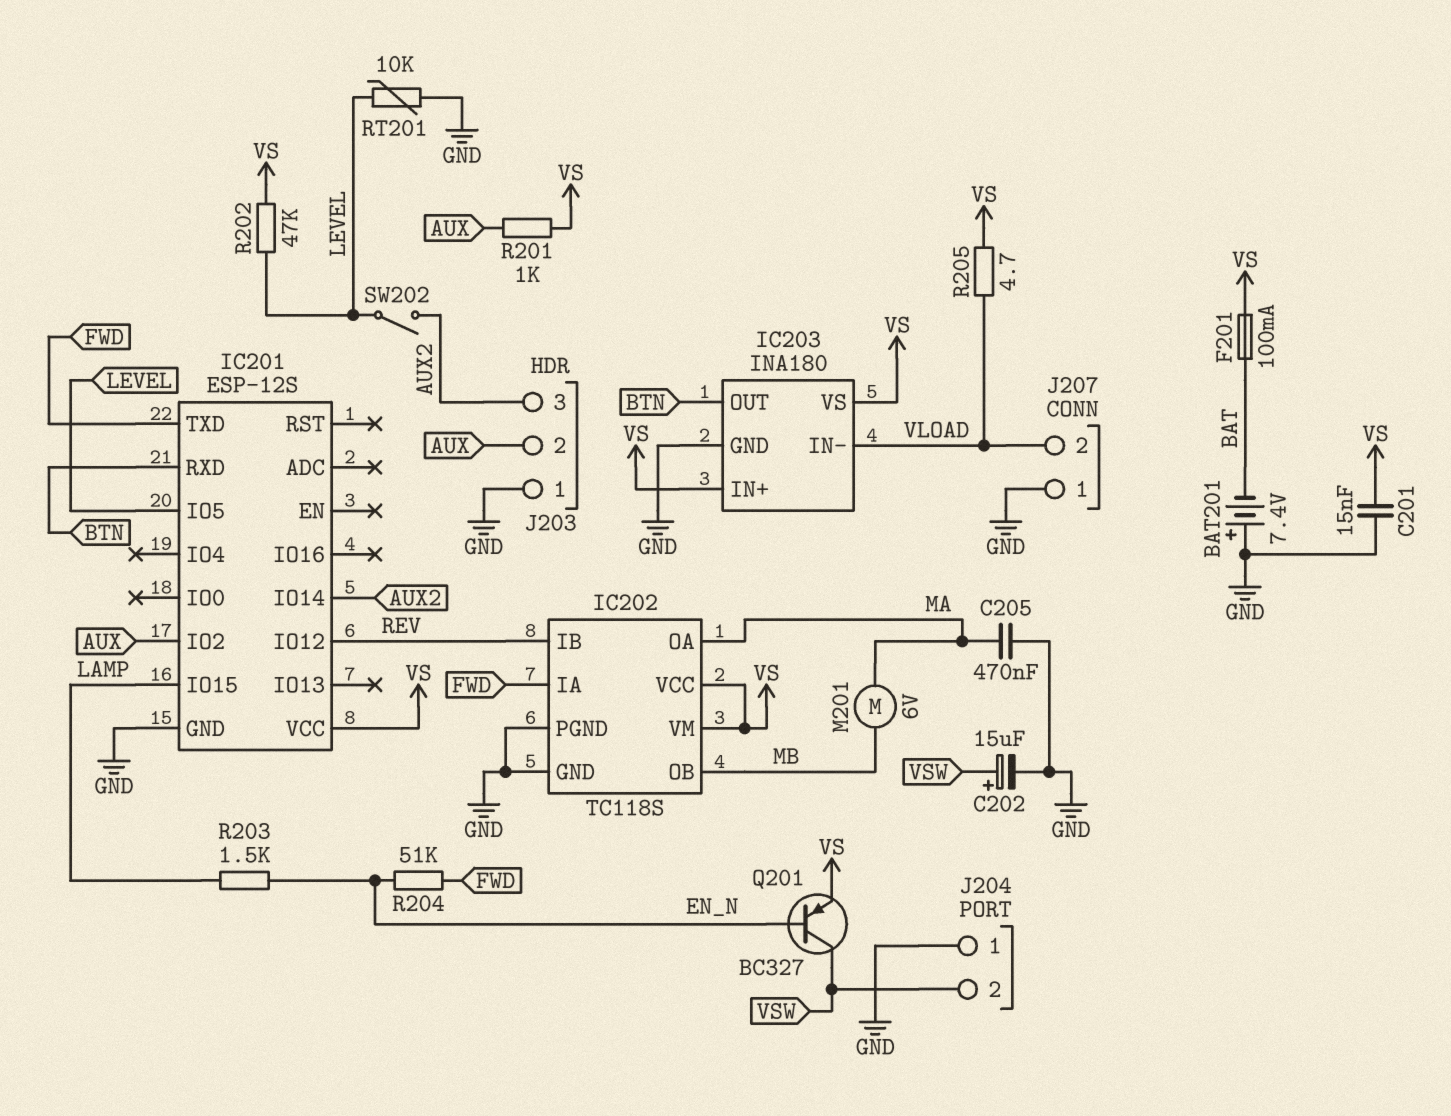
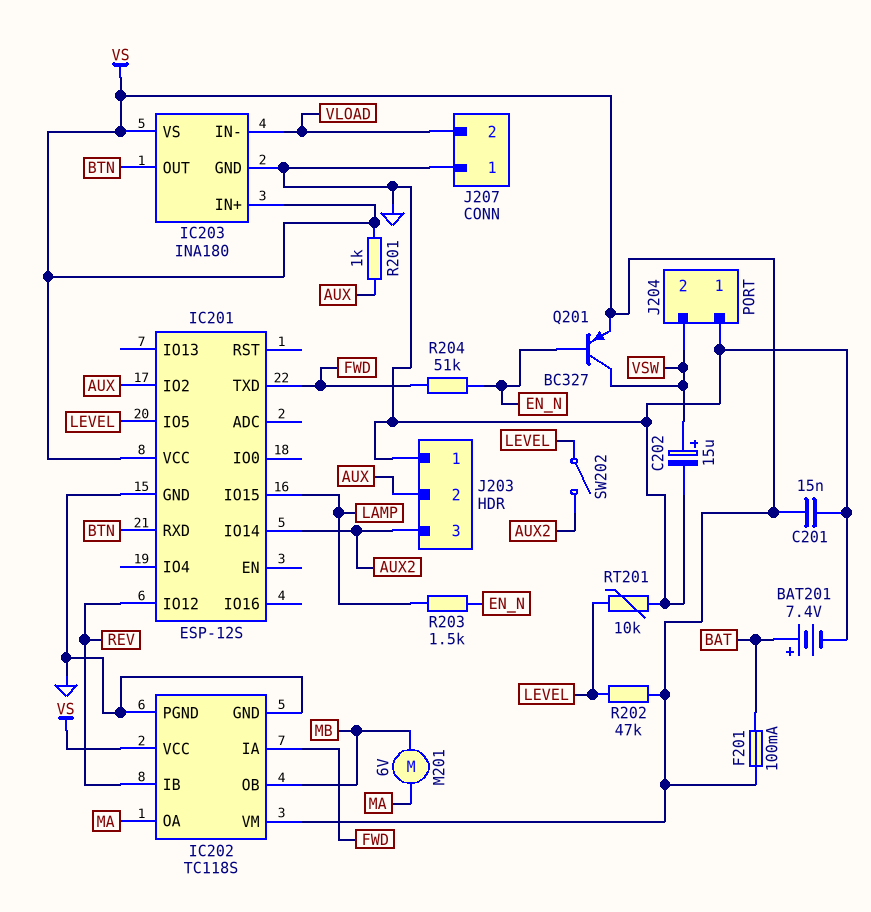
BAT201: 7.4V (plus GND, minus BAT) -> 7.4V (plus BAT, minus GND)
C205: 470nF (GND, MA) -> none
R205: 4.7 (VLOAD, VS) -> none

